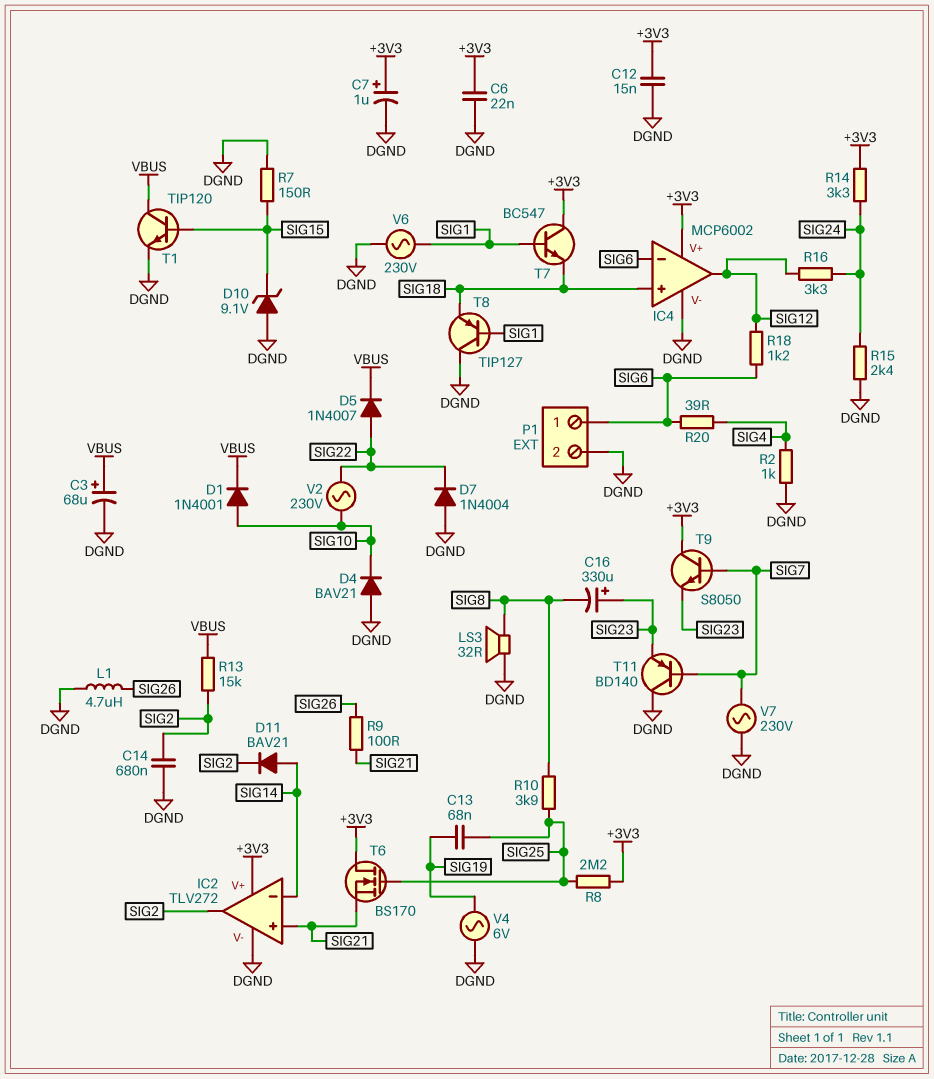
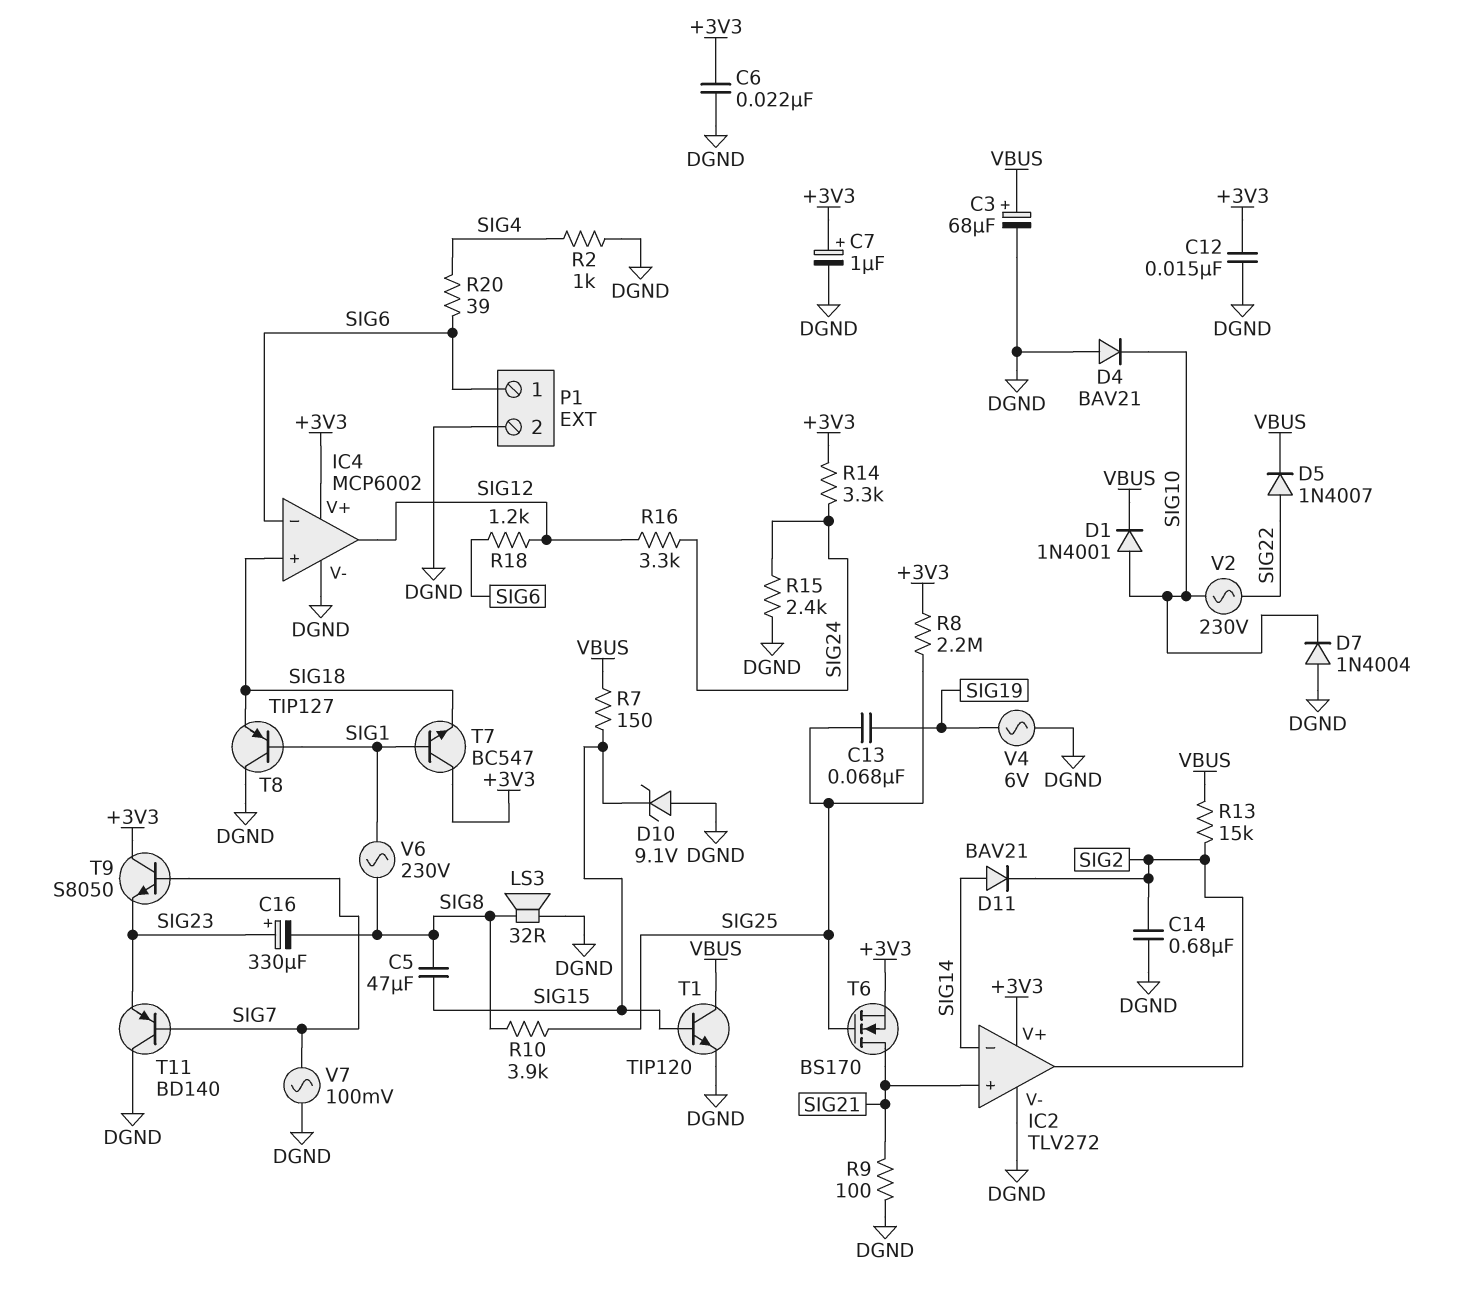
C5: none -> 47uF (SIG8, SIG15)
D7: diode 1N4004 (A DGND, K SIG22) -> diode 1N4004 (A DGND, K SIG10)
L1: 4.7uH (DGND, SIG26) -> none
R7: 150 (DGND, SIG15) -> 150 (SIG15, VBUS)
R9: 100 (SIG21, SIG26) -> 100 (DGND, SIG21)
T6: NMOS BS170 (G SIG25, D +3V3, S SIG21) -> NMOS BS170 (G SIG25, D SIG21, S +3V3)
V6: AC 230V (DGND, SIG1) -> AC 230V (SIG1, SIG8)
V7: AC 230V (DGND, SIG7) -> AC 100mV (DGND, SIG7)

